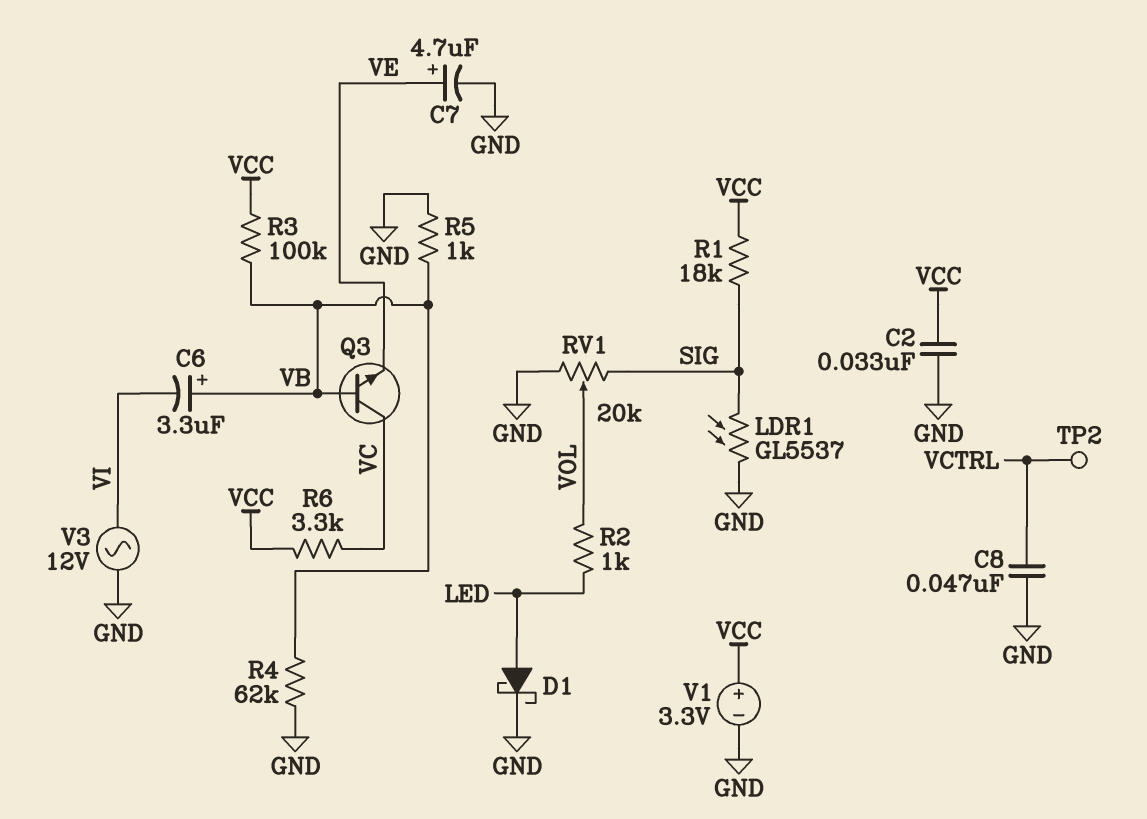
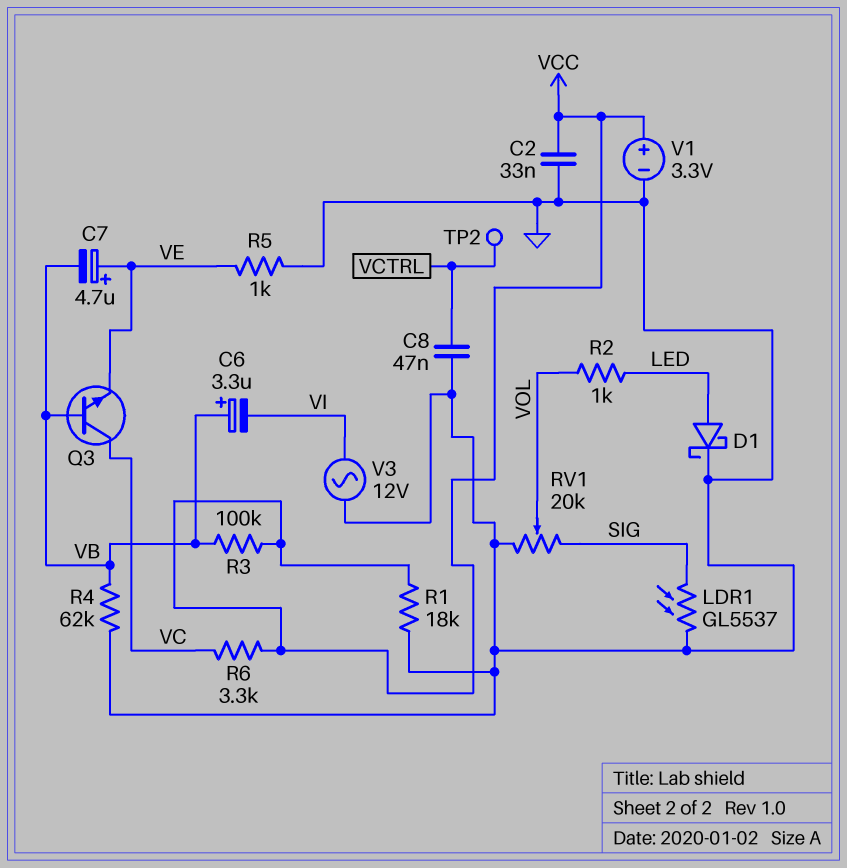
C7: 4.7uF (plus VE, minus GND) -> 4.7uF (plus VE, minus VB)
R1: 18k (SIG, VCC) -> 18k (GND, VCC)
R5: 1k (GND, VB) -> 1k (GND, VE)

